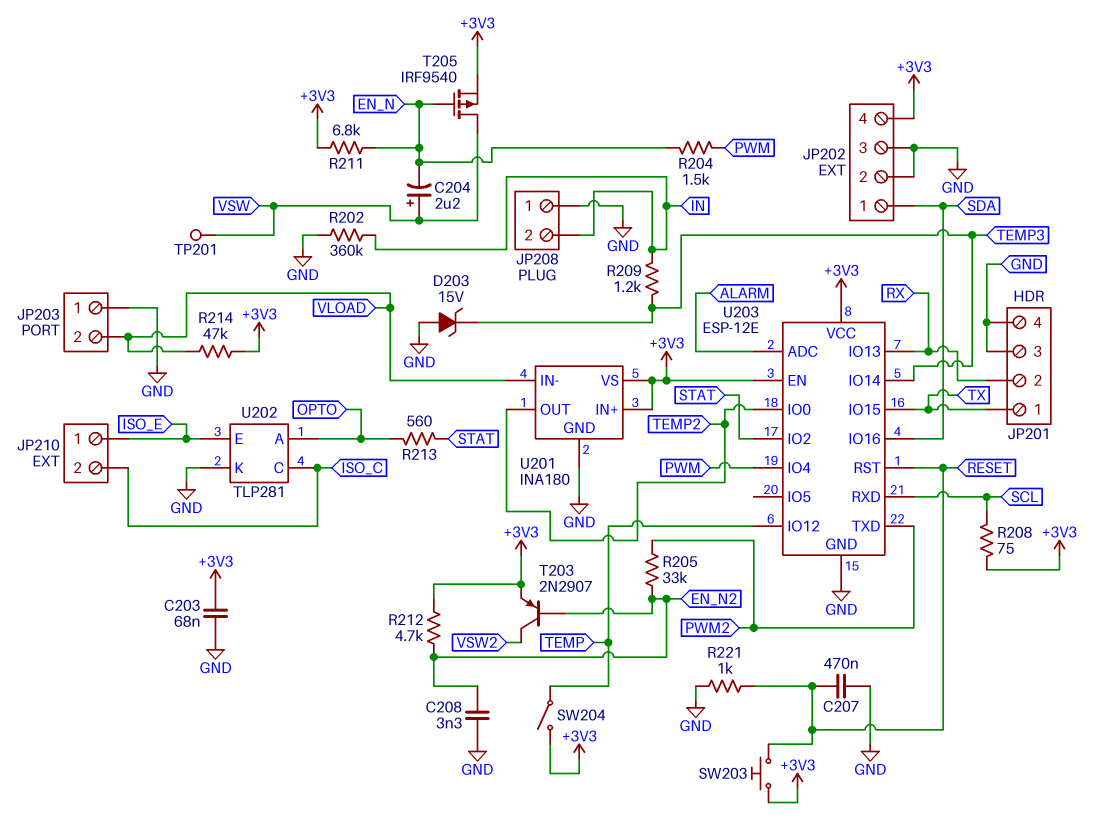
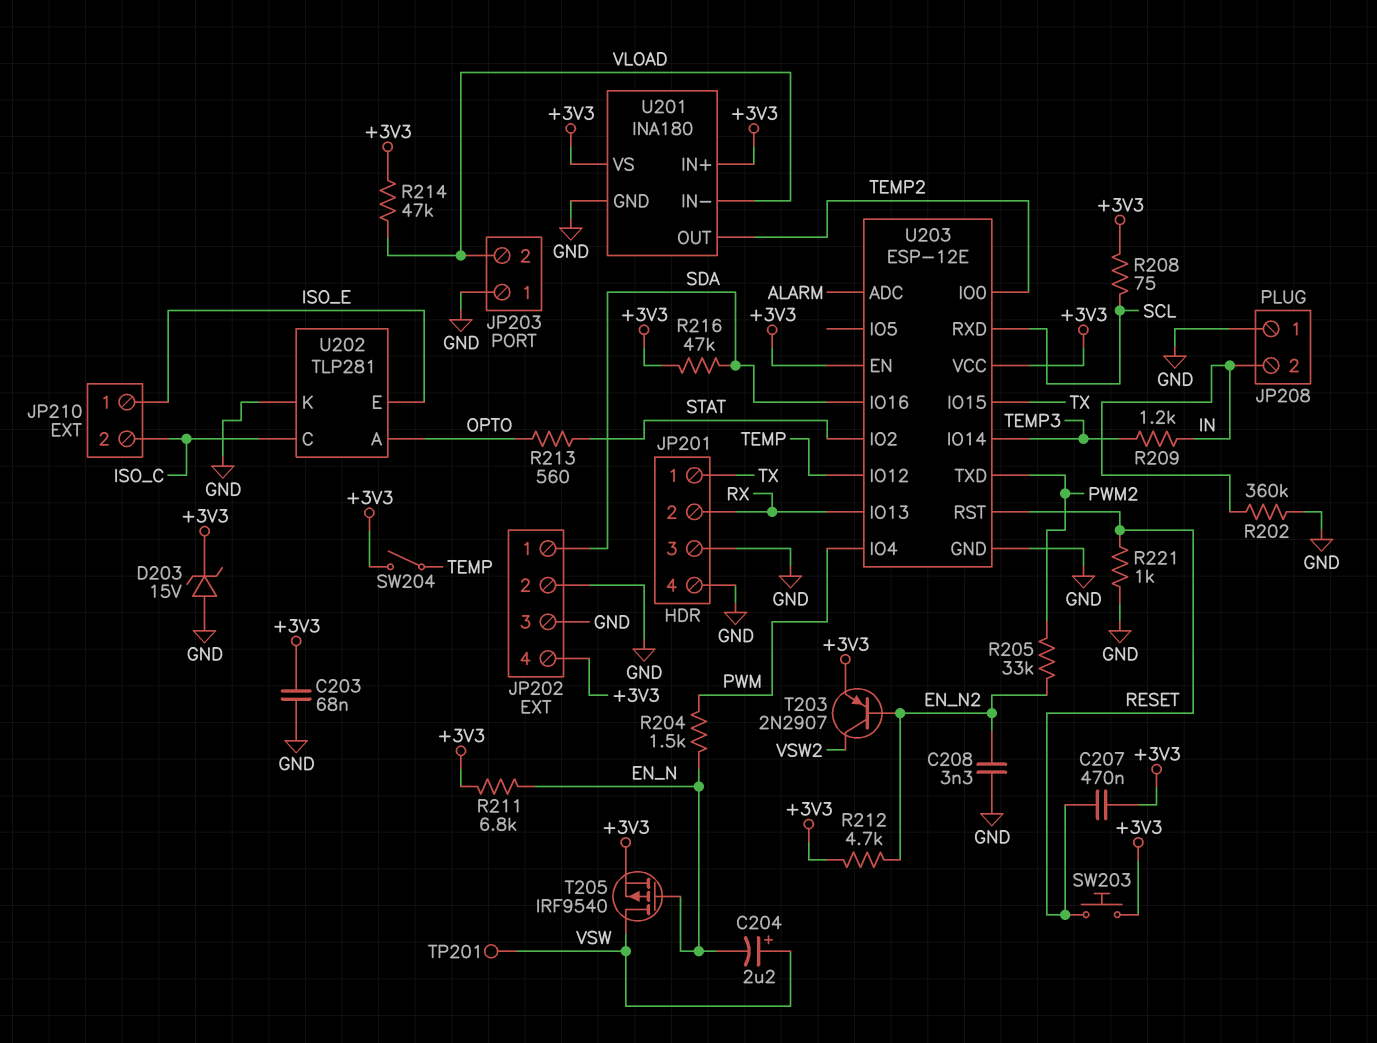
C207: 470nF (GND, RESET) -> 470nF (+3V3, RESET)
D203: zener 15V (A GND, K TEMP3) -> zener 15V (A GND, K +3V3)
R216: none -> 47k (+3V3, SDA)

